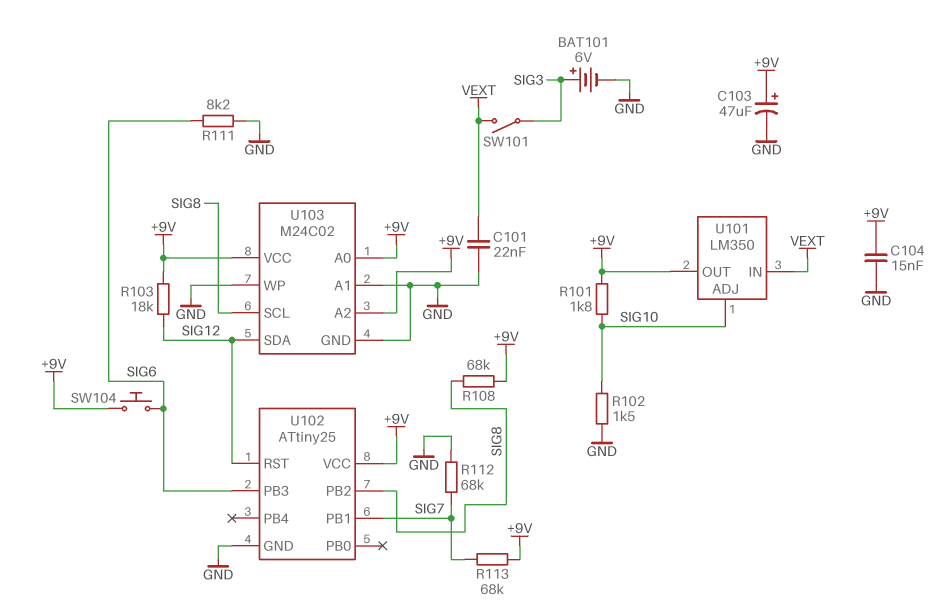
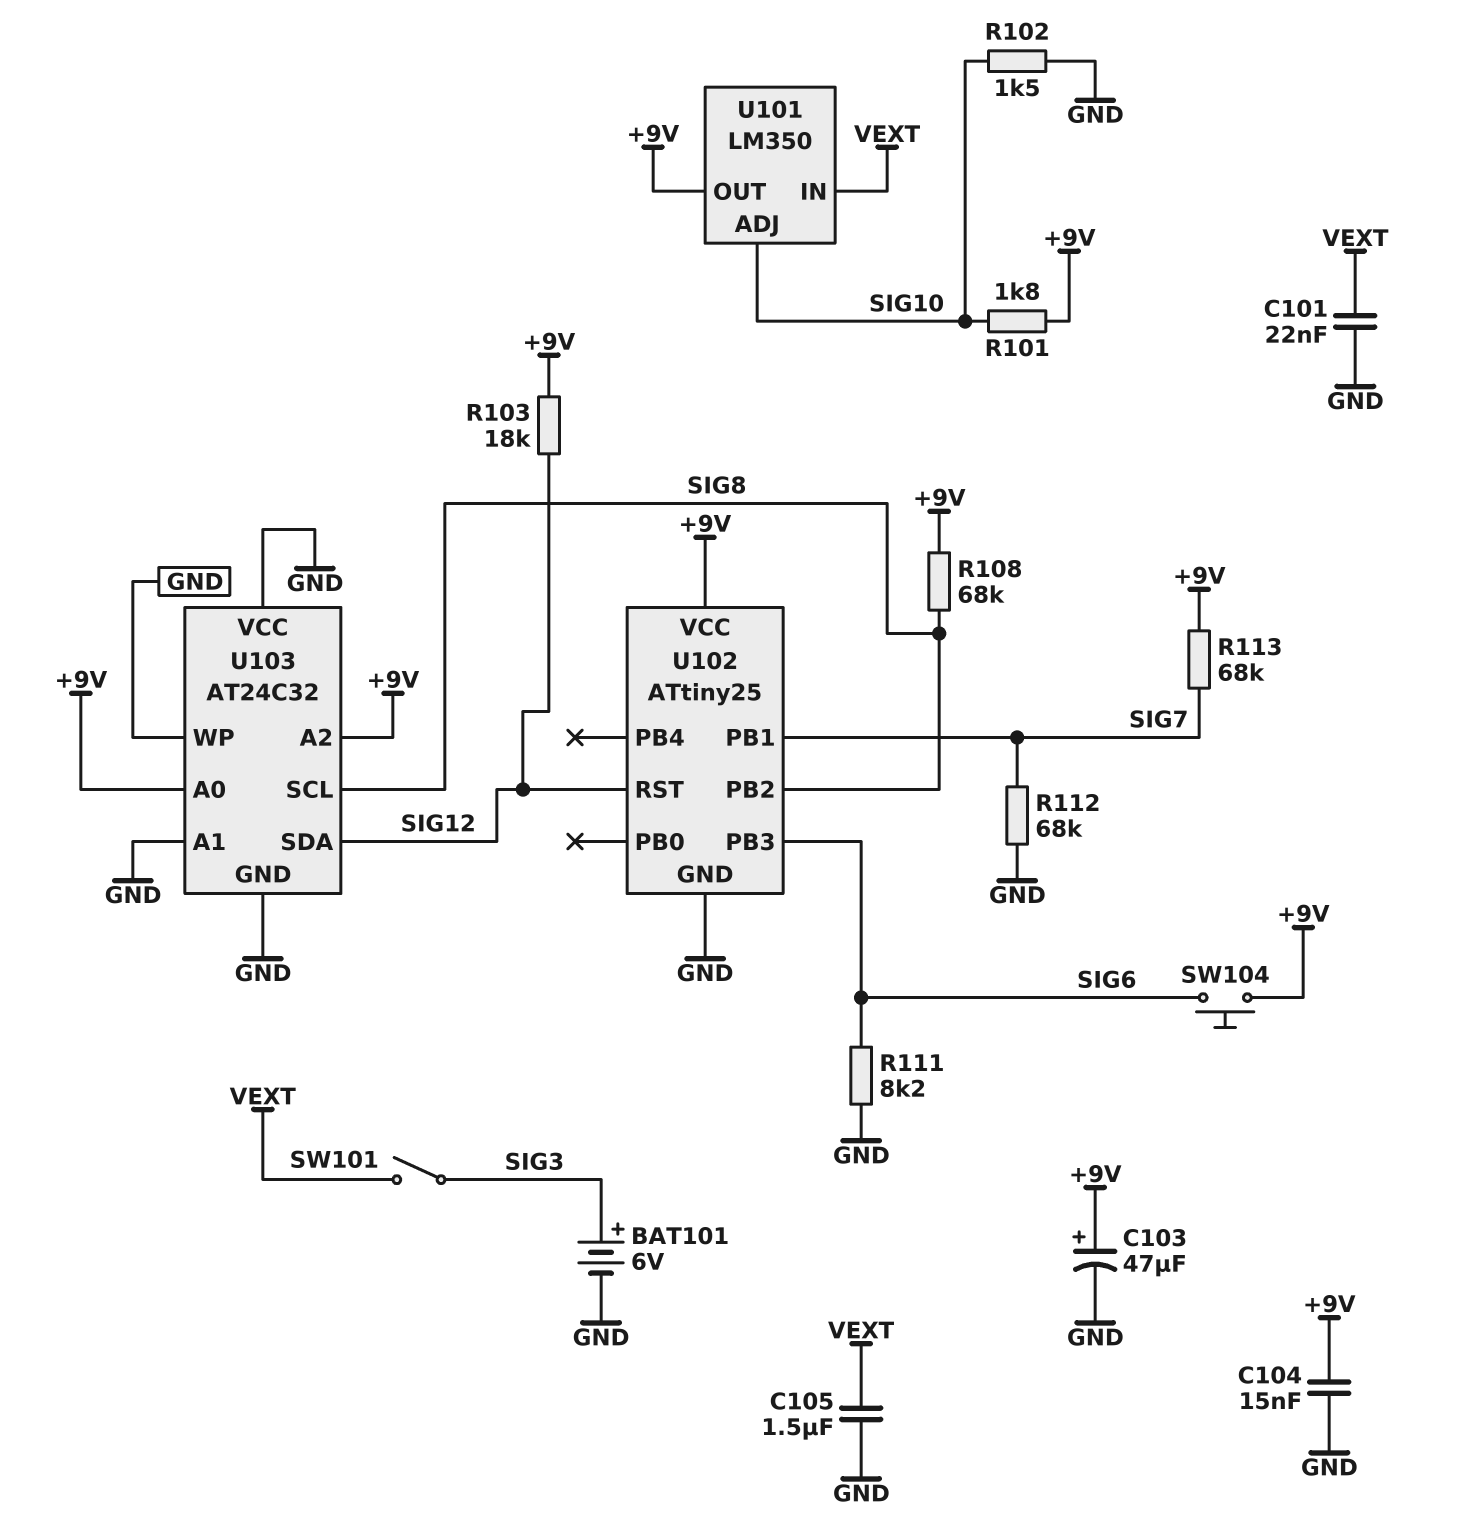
C105: none -> 1.5uF (GND, VEXT)
U103: M24C02 -> AT24C32
U103 pin VCC: +9V -> GND

